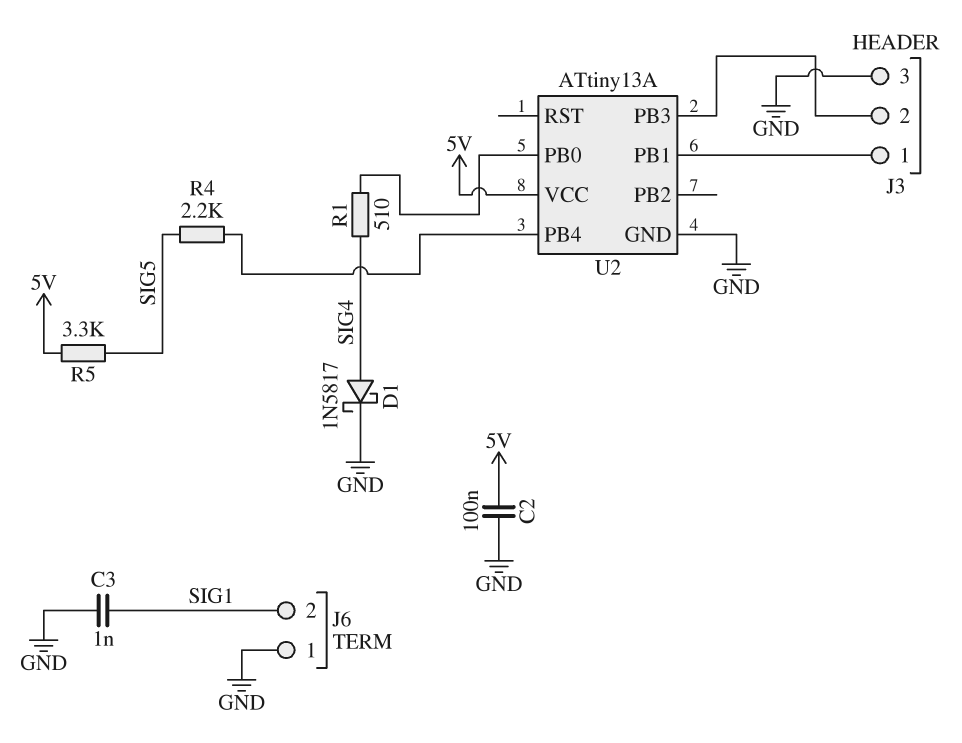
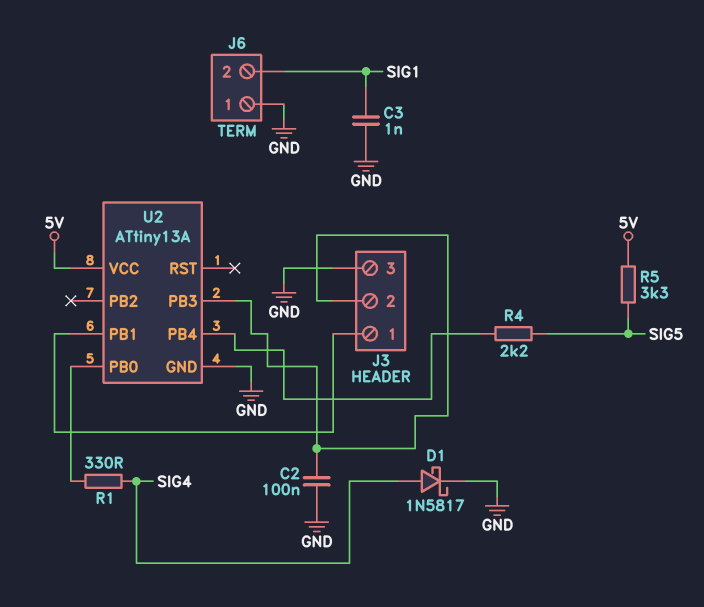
C2: 100nF (5V, GND) -> 100nF (GND, J3/2)
R1: 510 (SIG4, U2/PB0) -> 330 (SIG4, U2/PB0)

